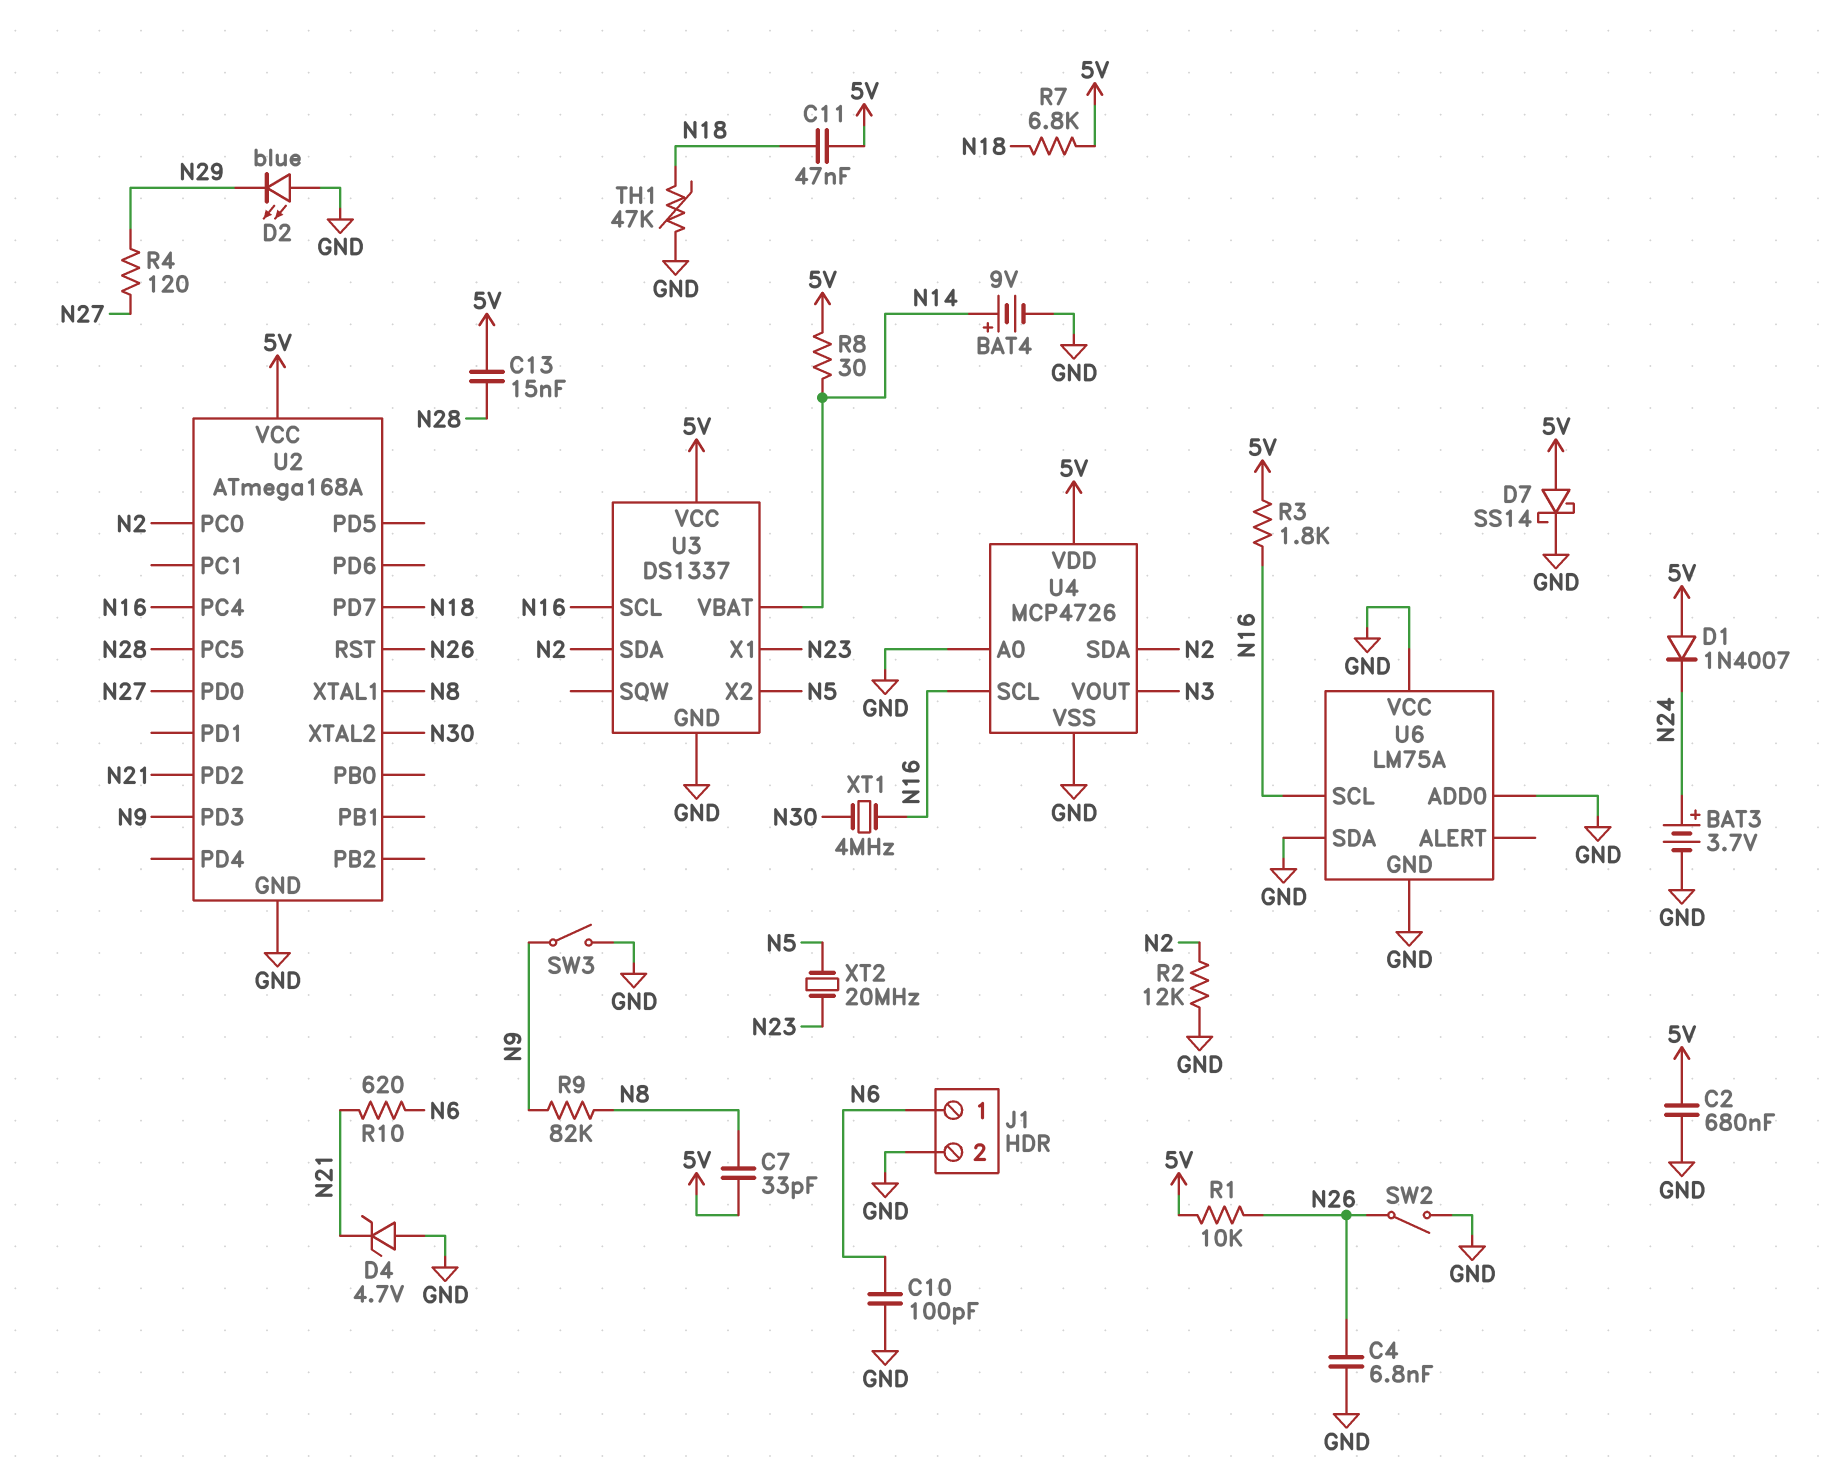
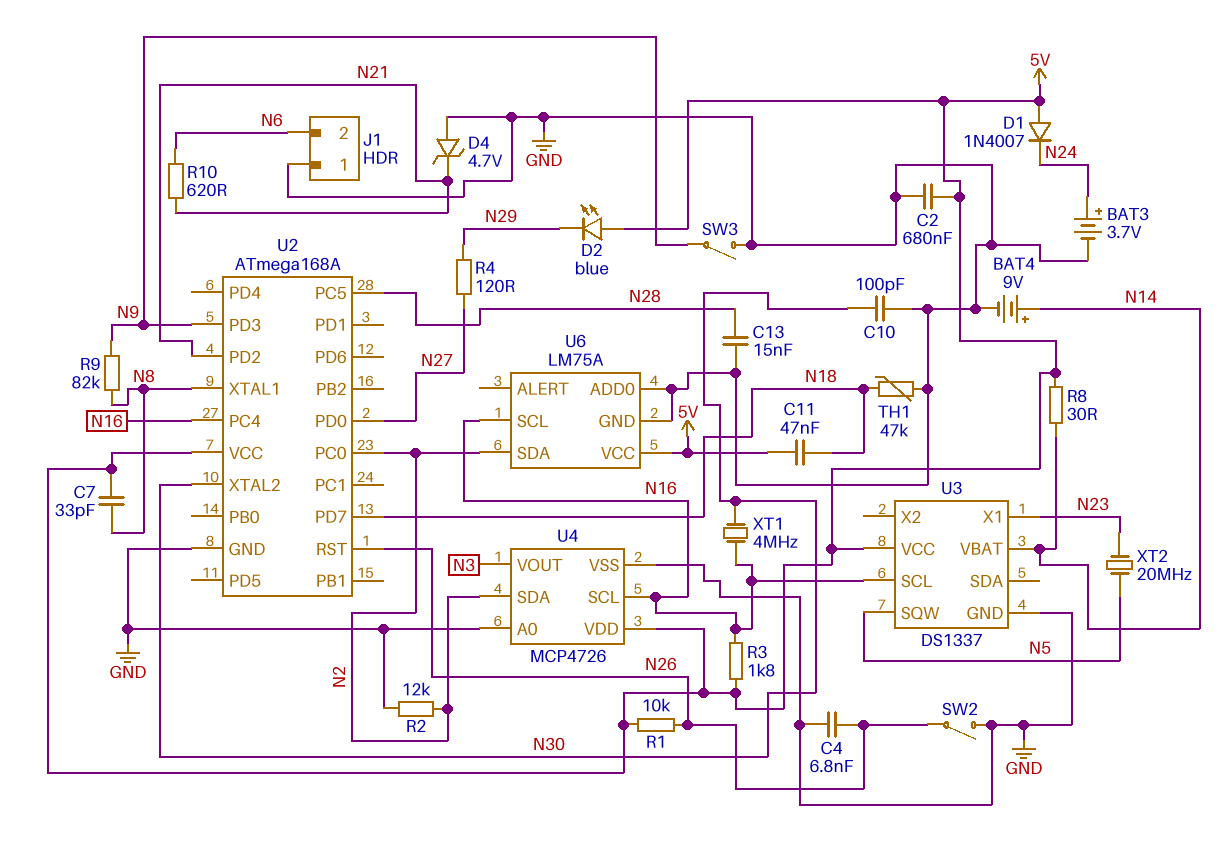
C10: 100pF (GND, N6) -> 100pF (GND, N30)
C13: 15nF (5V, N28) -> 15nF (GND, N28)
D2: LED blue (A GND, K N29) -> LED blue (A 5V, K N29)
D7: schottky SS14 (A 5V, K GND) -> none
J1 pin 1: N6 -> GND
J1 pin 2: GND -> N6
R7: 6.8k (5V, N18) -> none
U3 pin SDA: N2 -> none
U3 pin SQW: none -> N5
U3 pin X2: N5 -> none
U6 pin SDA: GND -> N2
U6 pin VCC: GND -> 5V

